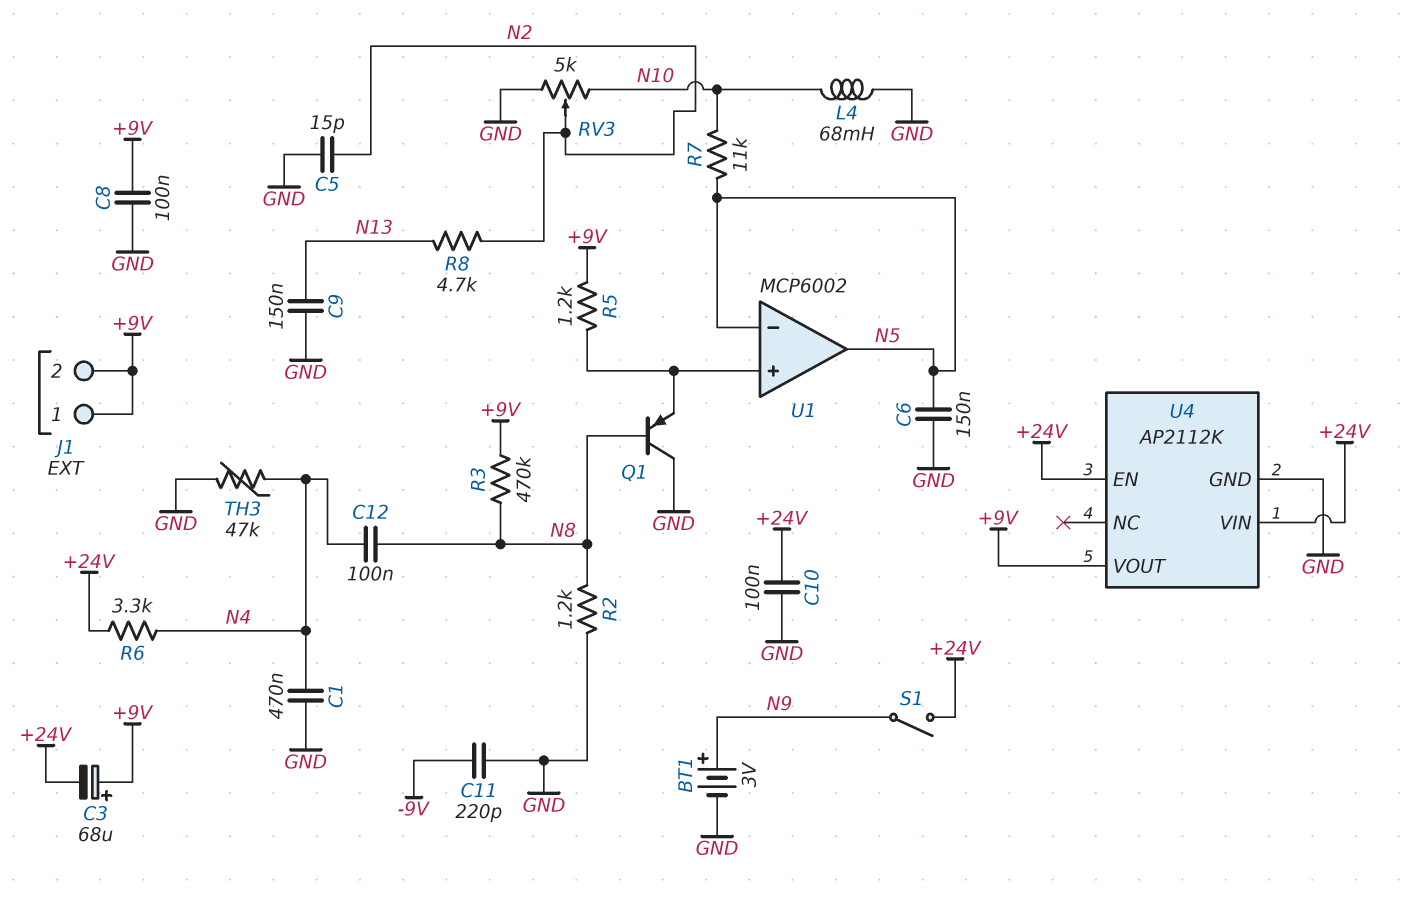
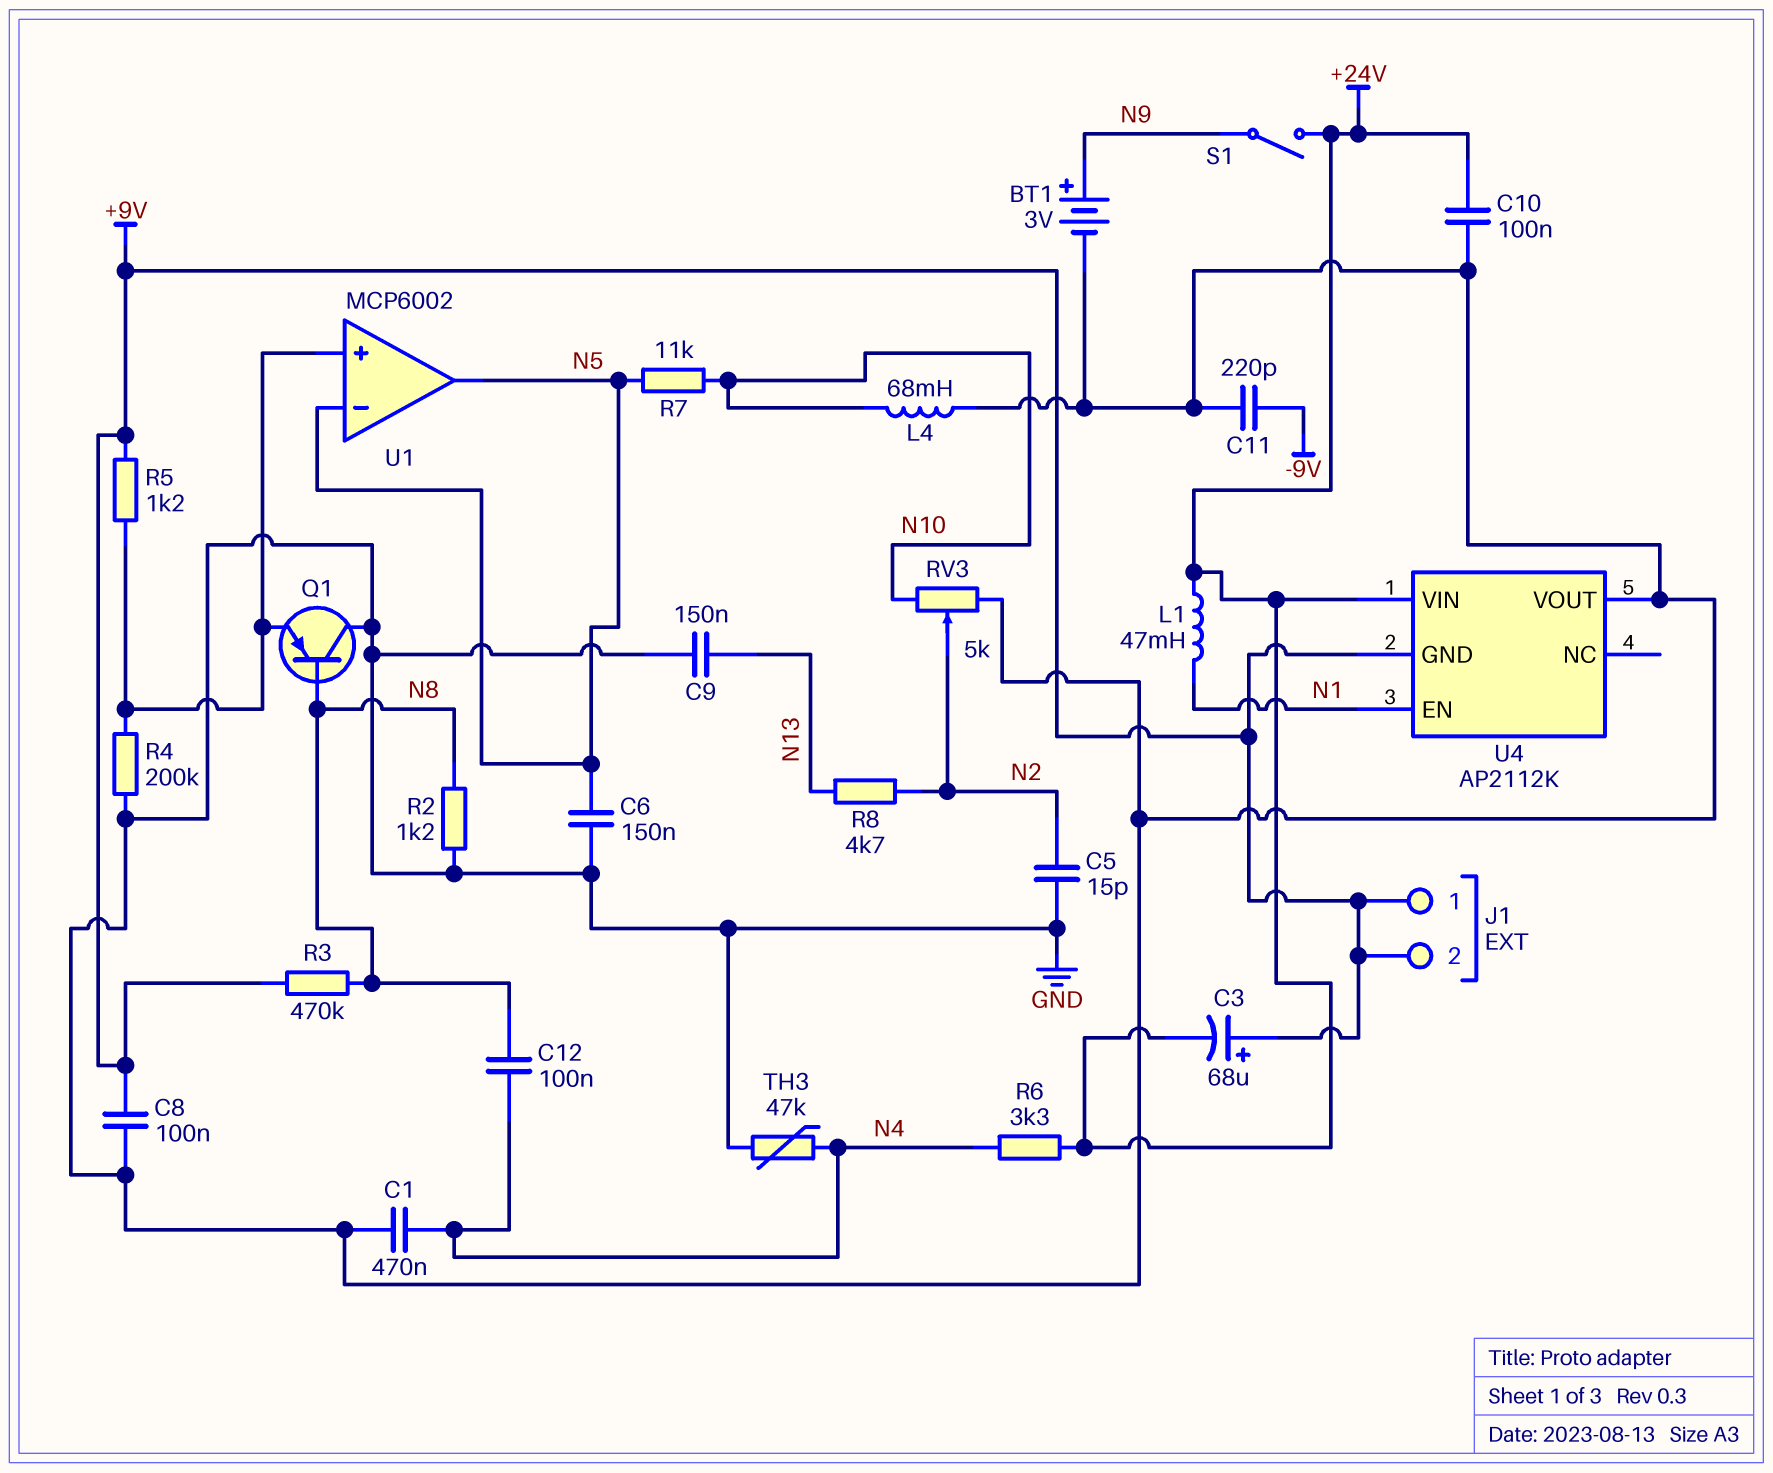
L1: none -> 47mH (+24V, N1)
R4: none -> 200k (GND, U1/in+)
U4 pin EN: +24V -> N1
U4 pin GND: GND -> +9V
U4 pin VOUT: +9V -> GND

